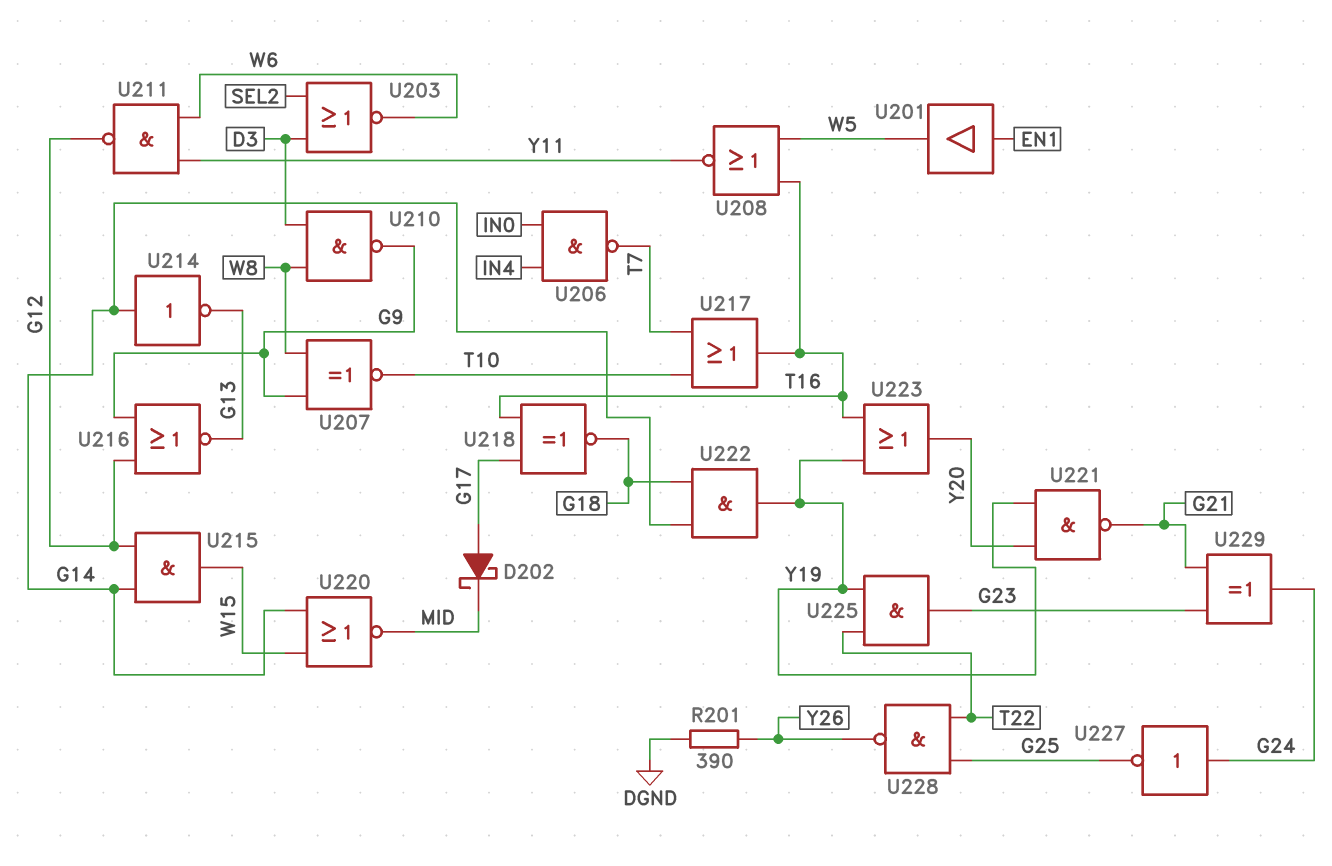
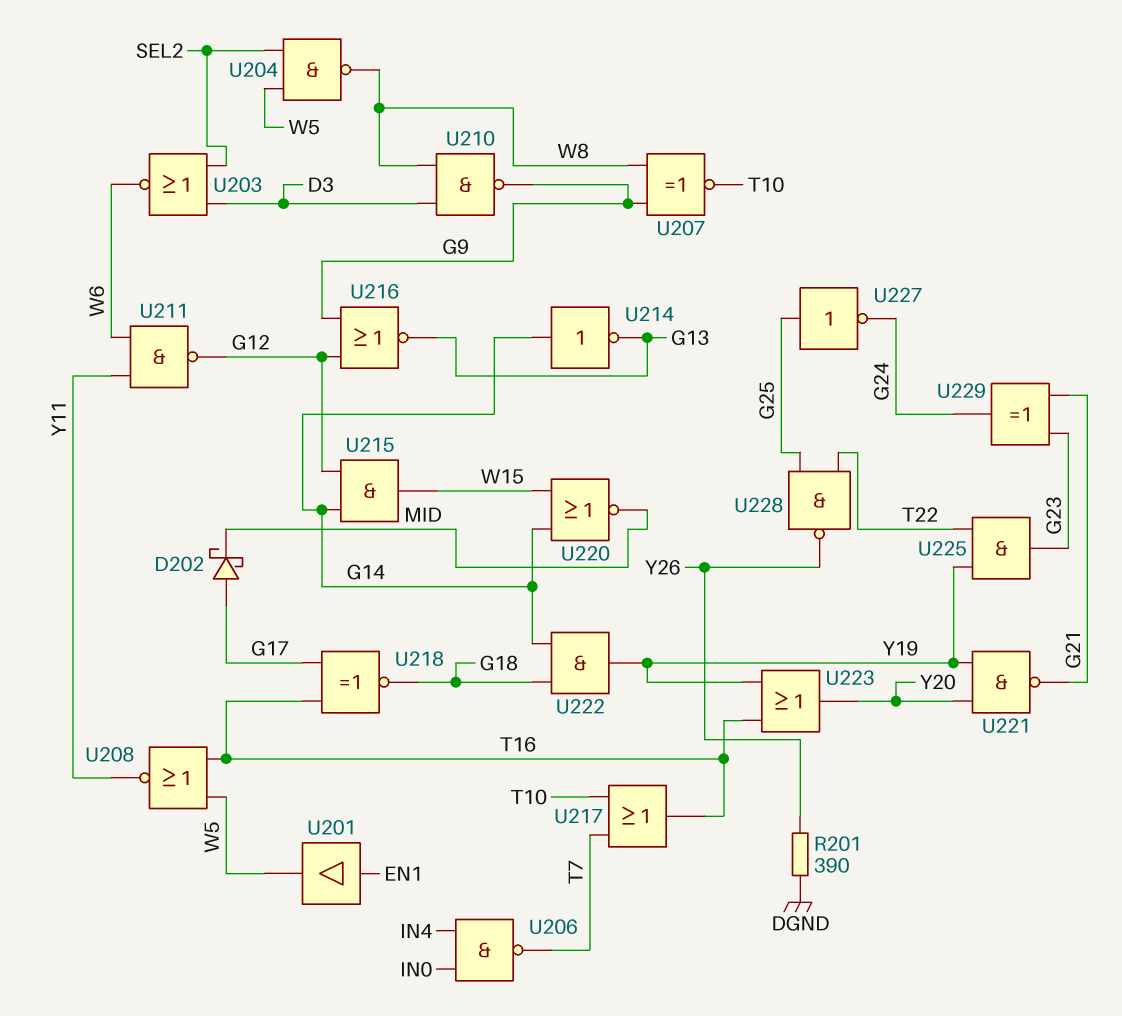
U204: none -> NAND (in SEL2, in W5, out W8)
U227: NOT (in G24, out G25) -> NOT (in G25, out G24)

